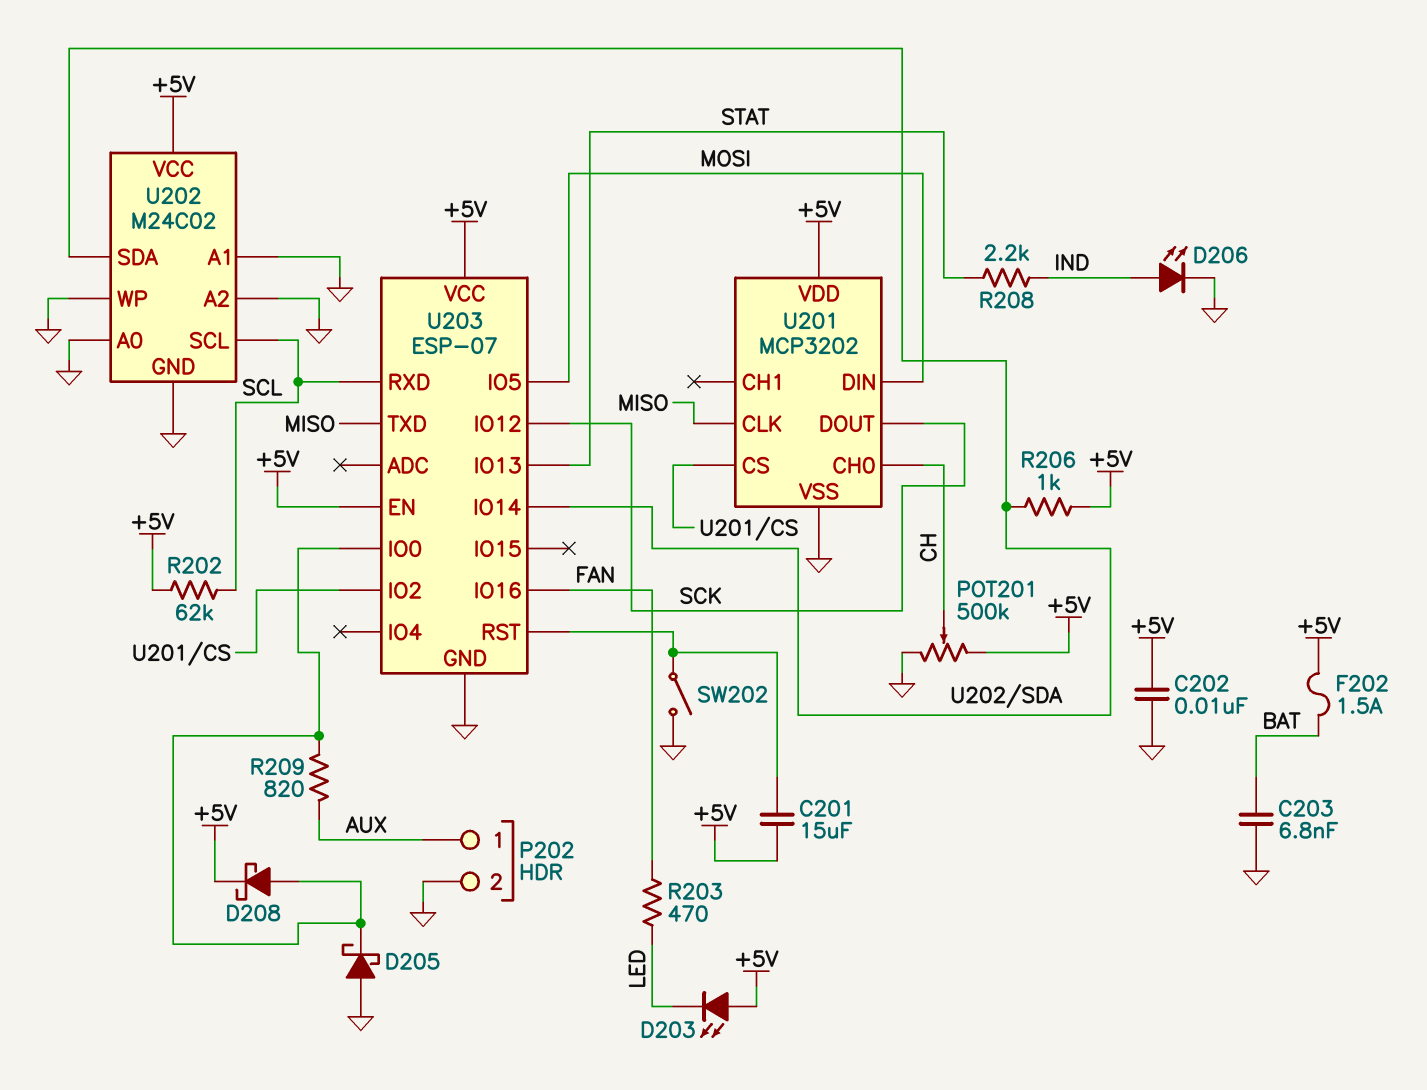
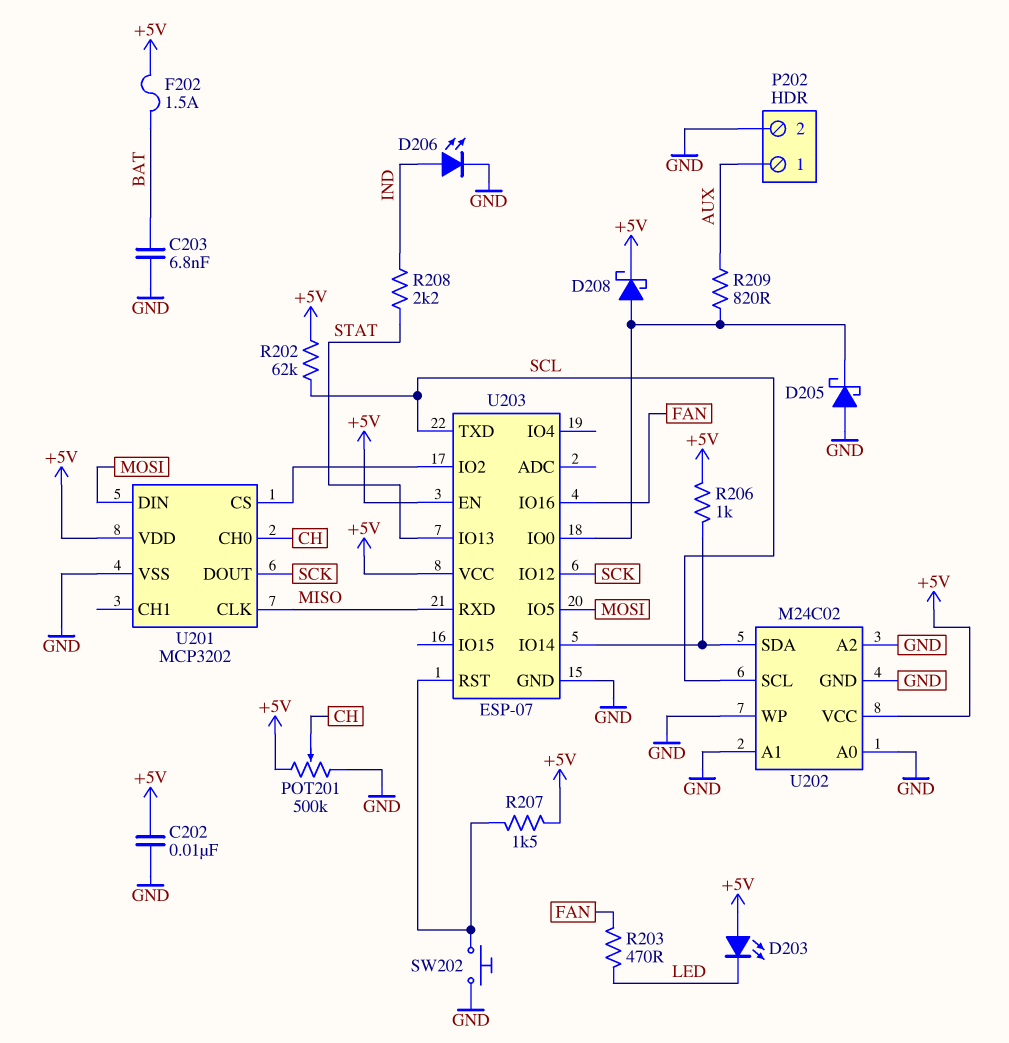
C201: 15uF (+5V, U203/RST) -> none
R207: none -> 1.5k (+5V, U203/RST)
SW202: switch (GND, U203/RST) -> button (GND, U203/RST)
U203 pin RXD: SCL -> MISO
U203 pin TXD: MISO -> SCL

